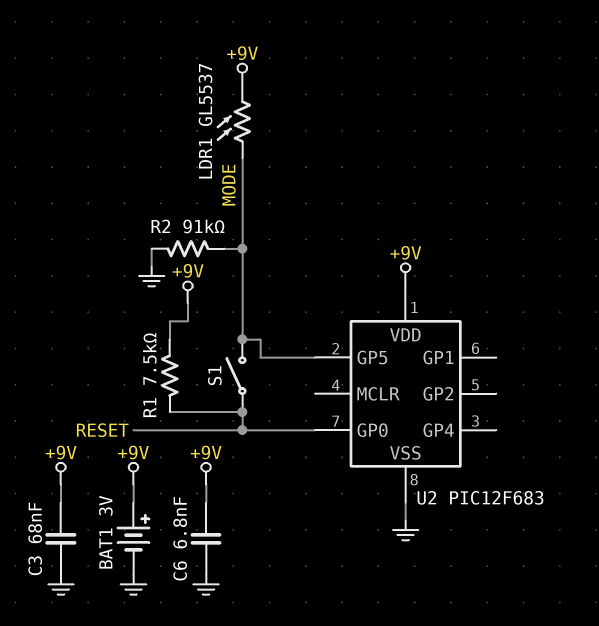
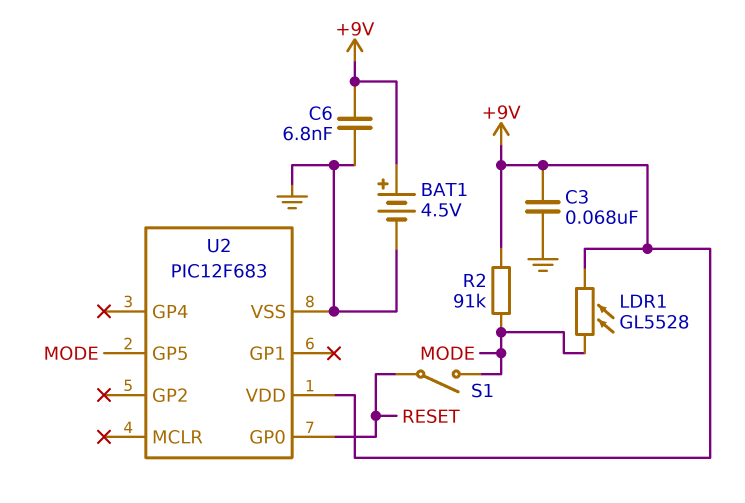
BAT1: 3V (plus +9V, minus GND) -> 4.5V (plus +9V, minus GND)
LDR1: GL5537 (+9V, MODE) -> GL5528 (+9V, MODE)
R1: 7.5k (+9V, RESET) -> none
R2: 91k (GND, MODE) -> 91k (+9V, MODE)

